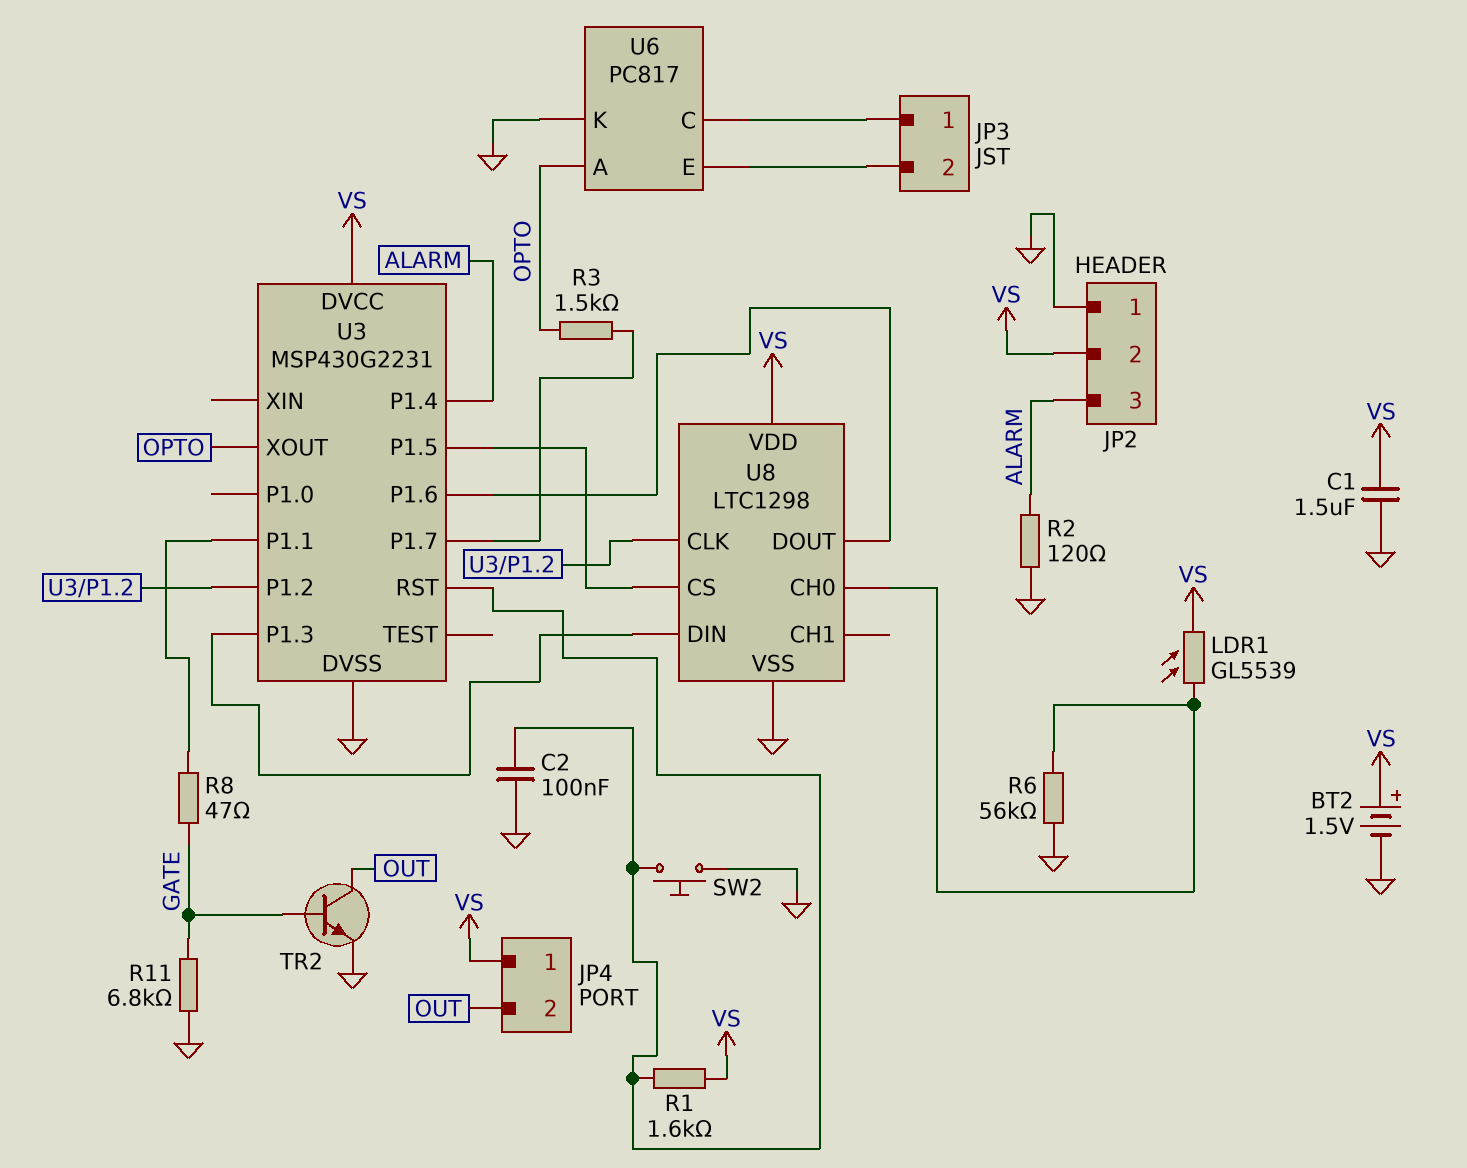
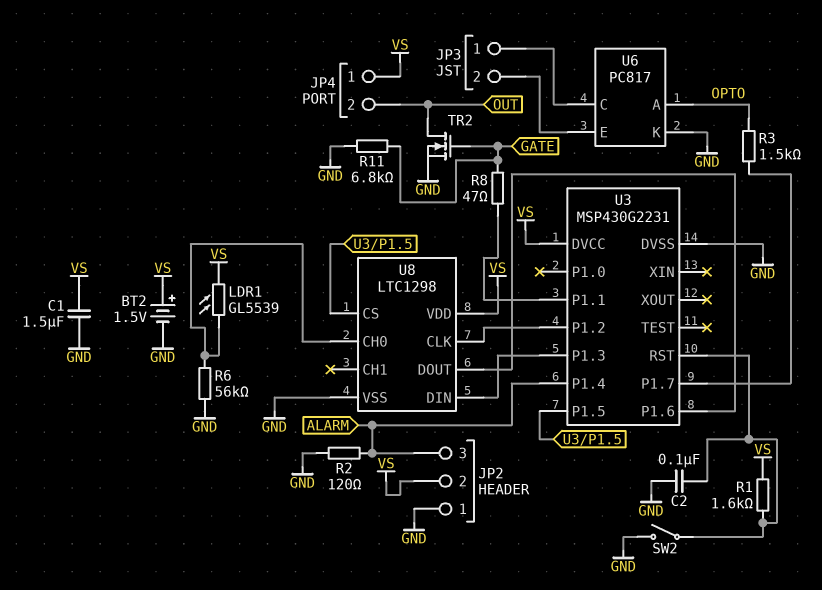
SW2: button (GND, U3/RST) -> switch (GND, U3/RST)
TR2: NPN (B GATE, C OUT, E GND) -> NMOS (G GATE, D OUT, S GND)
U3 pin XOUT: OPTO -> none

